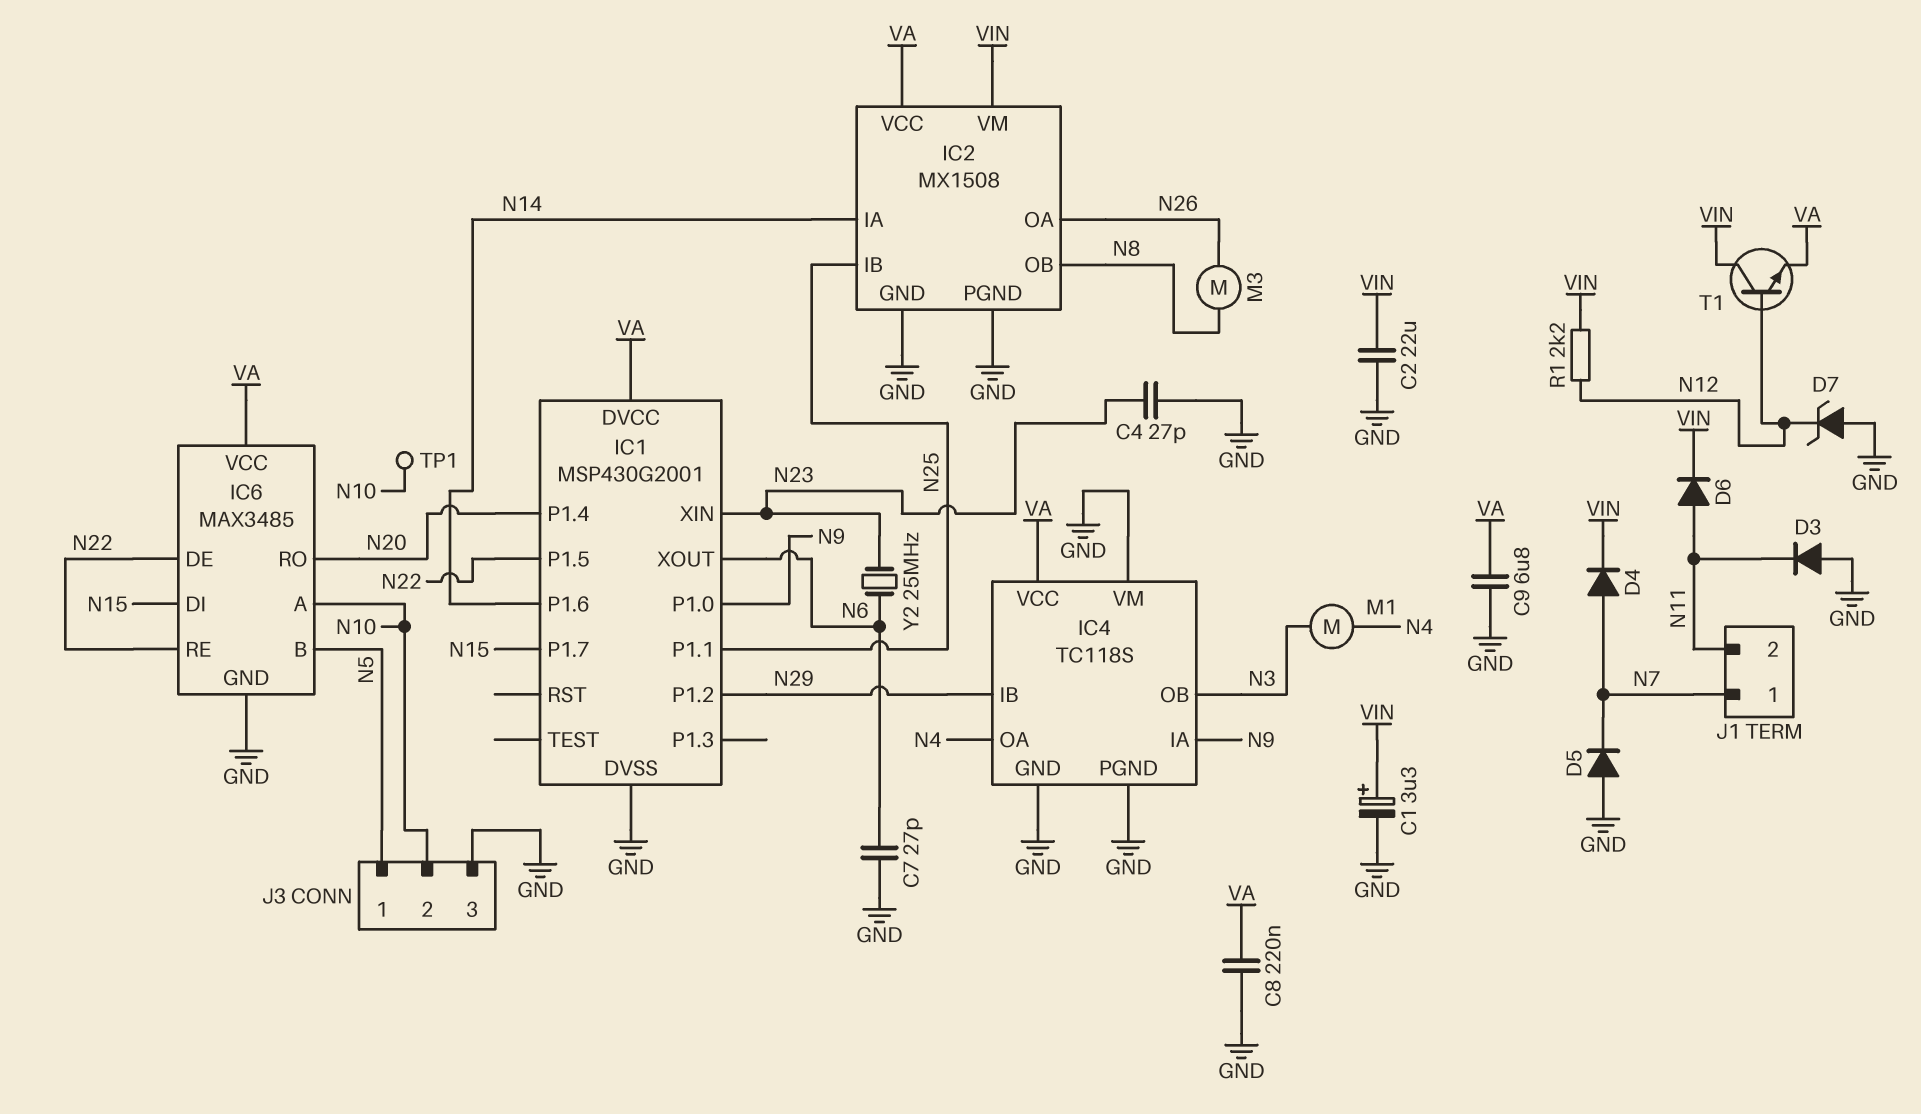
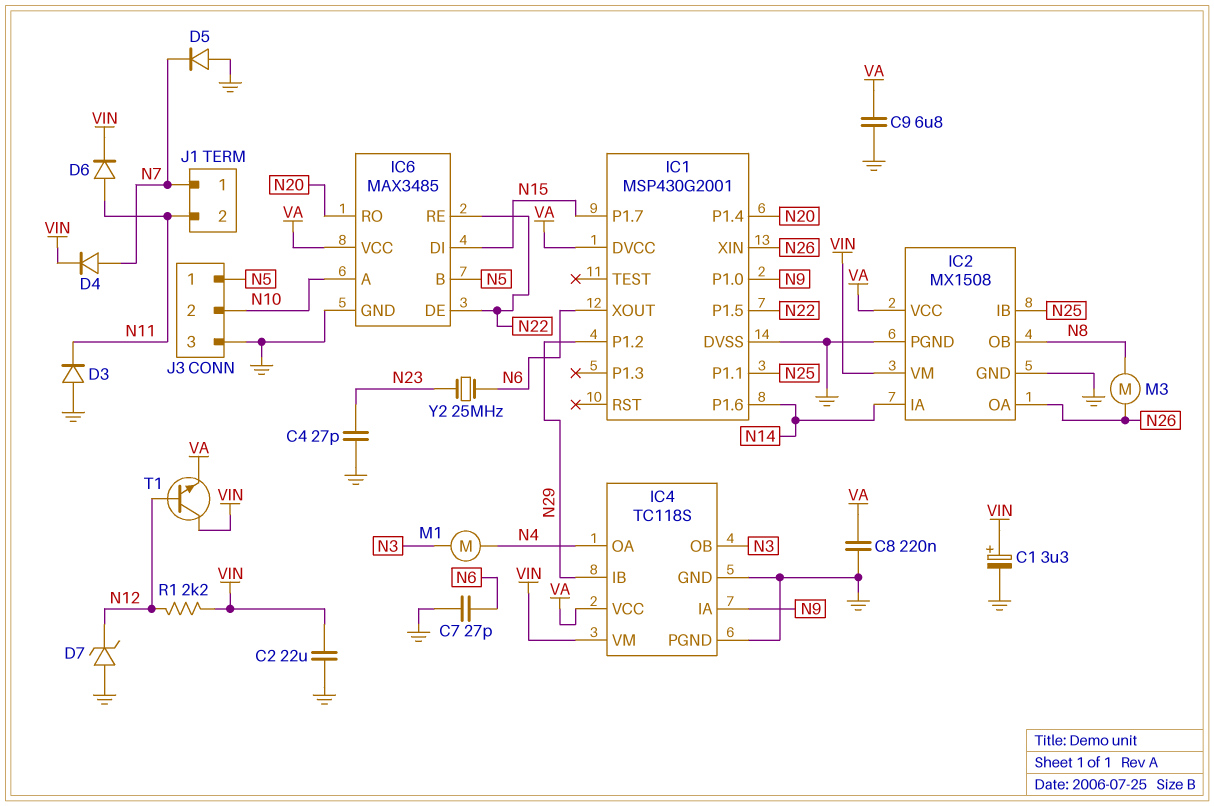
IC1 pin XIN: N23 -> N26
IC4 pin VM: GND -> VIN
TP1: test point (N10) -> none

